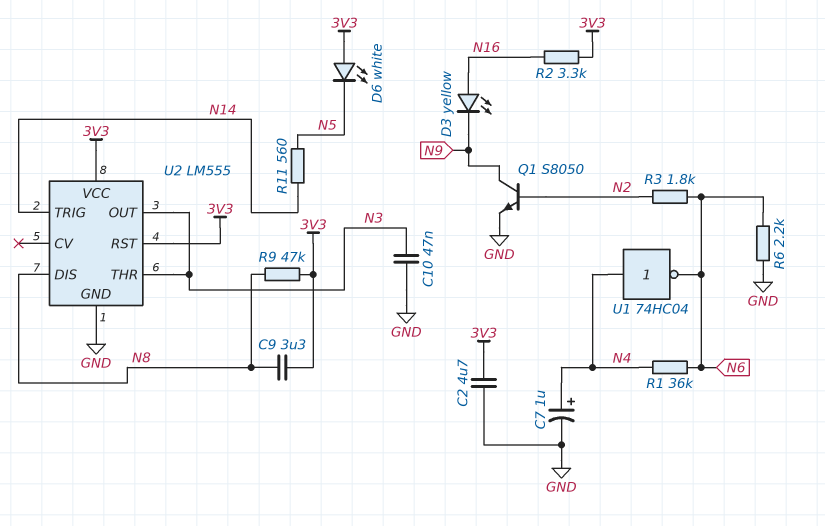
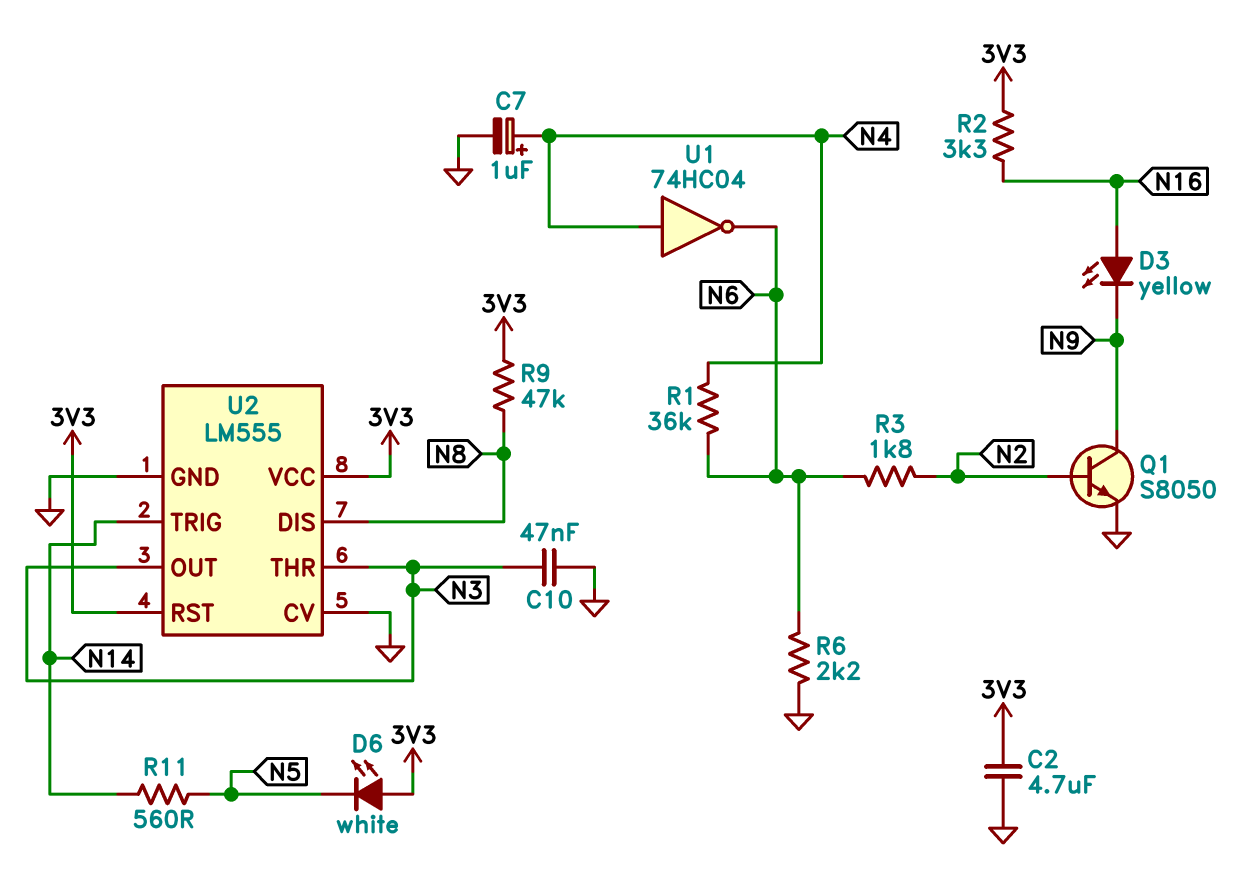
C9: 3.3uF (3V3, N8) -> none
U2 pin CV: none -> GND

